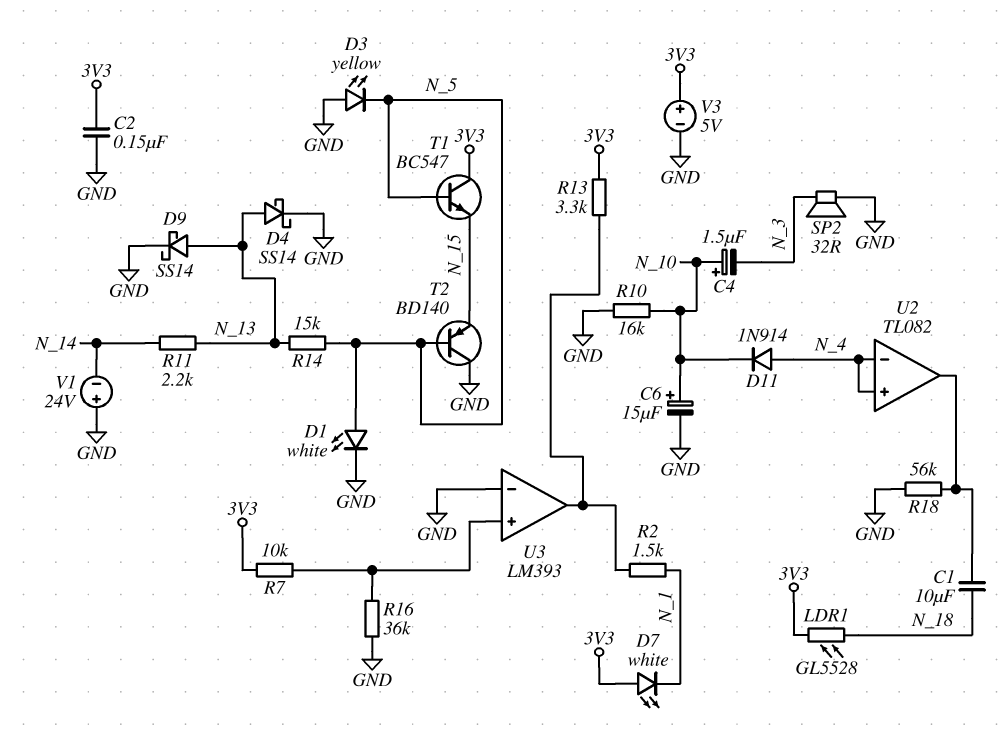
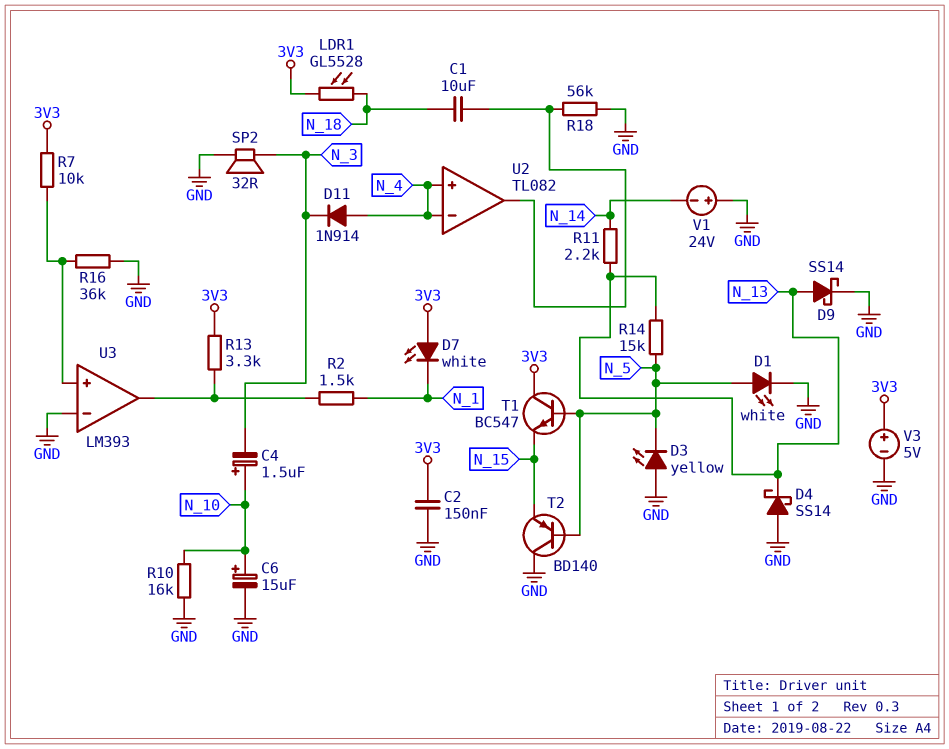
D4: schottky SS14 (A N_13, K GND) -> schottky SS14 (A GND, K N_13)
D11: diode 1N914 (A N_4, K N_10) -> diode 1N914 (A N_4, K N_3)

